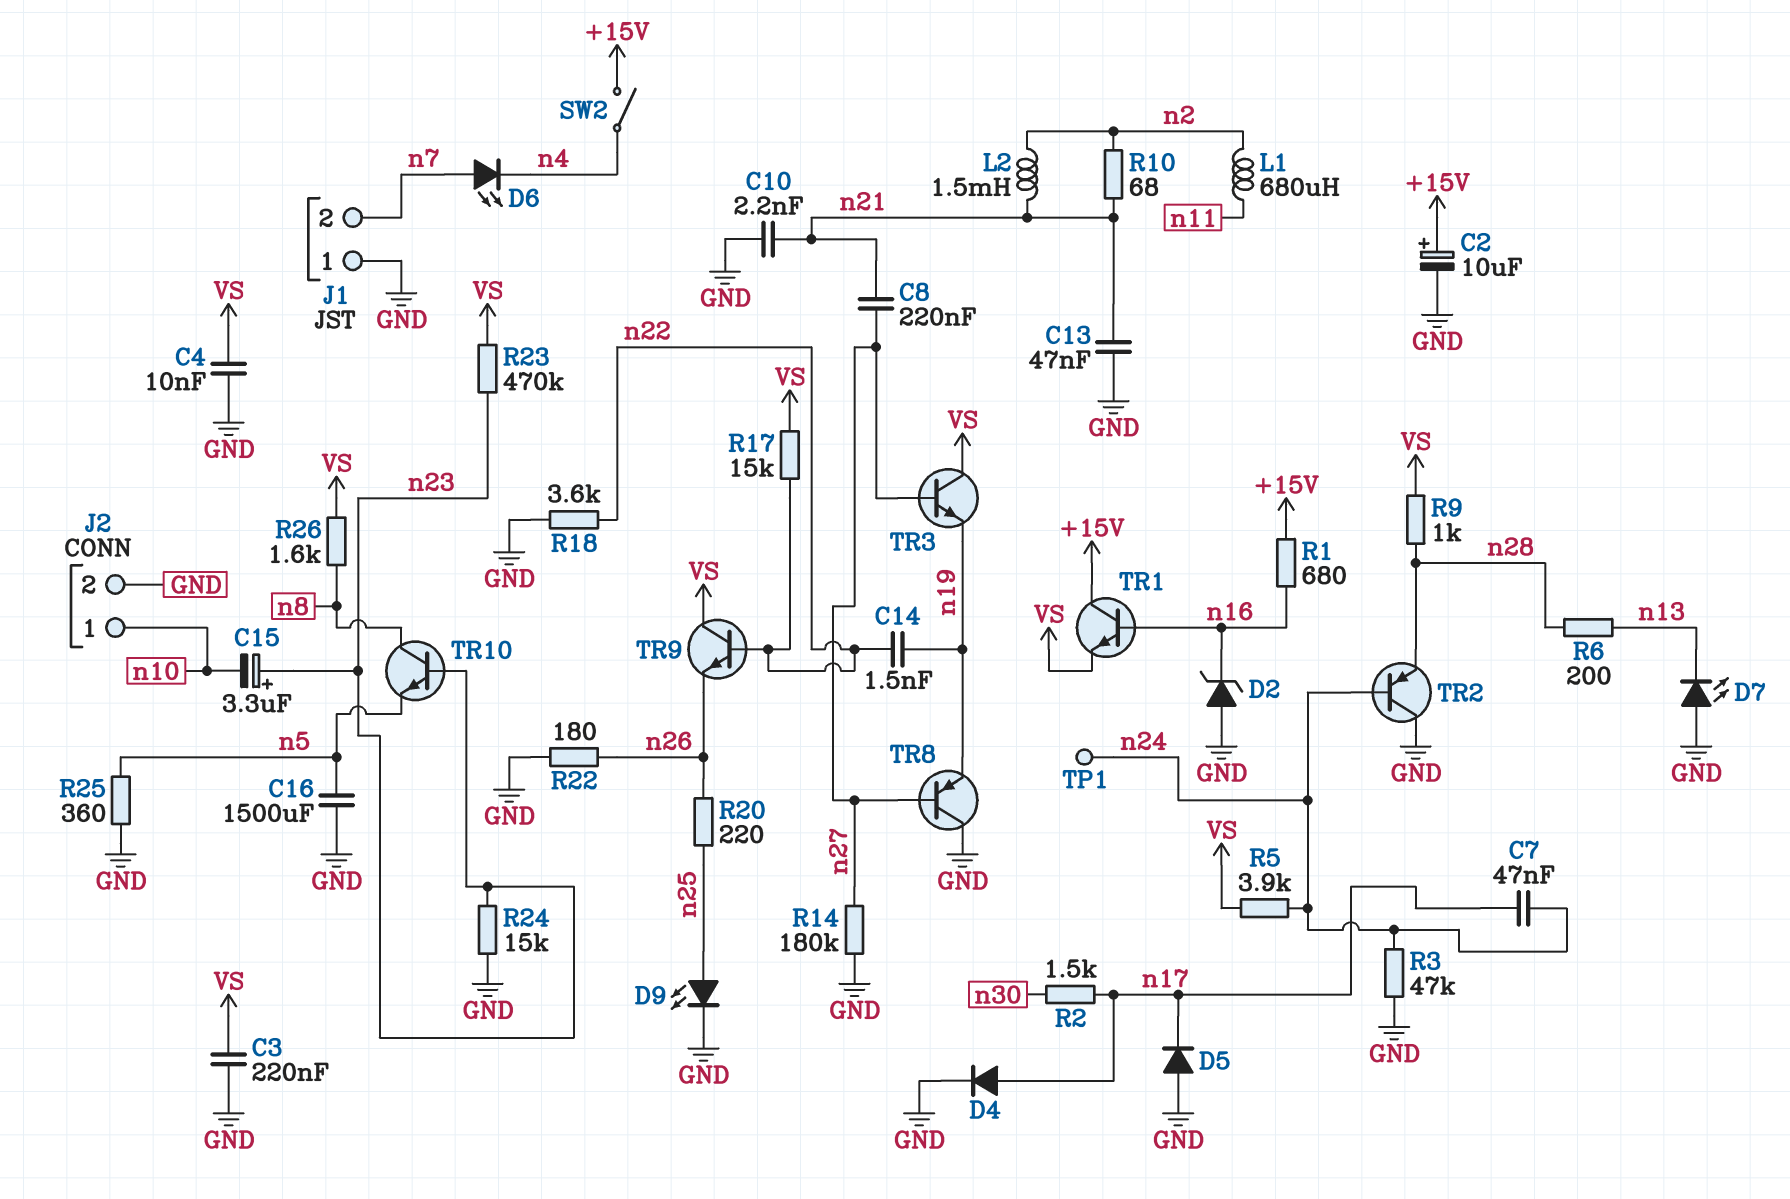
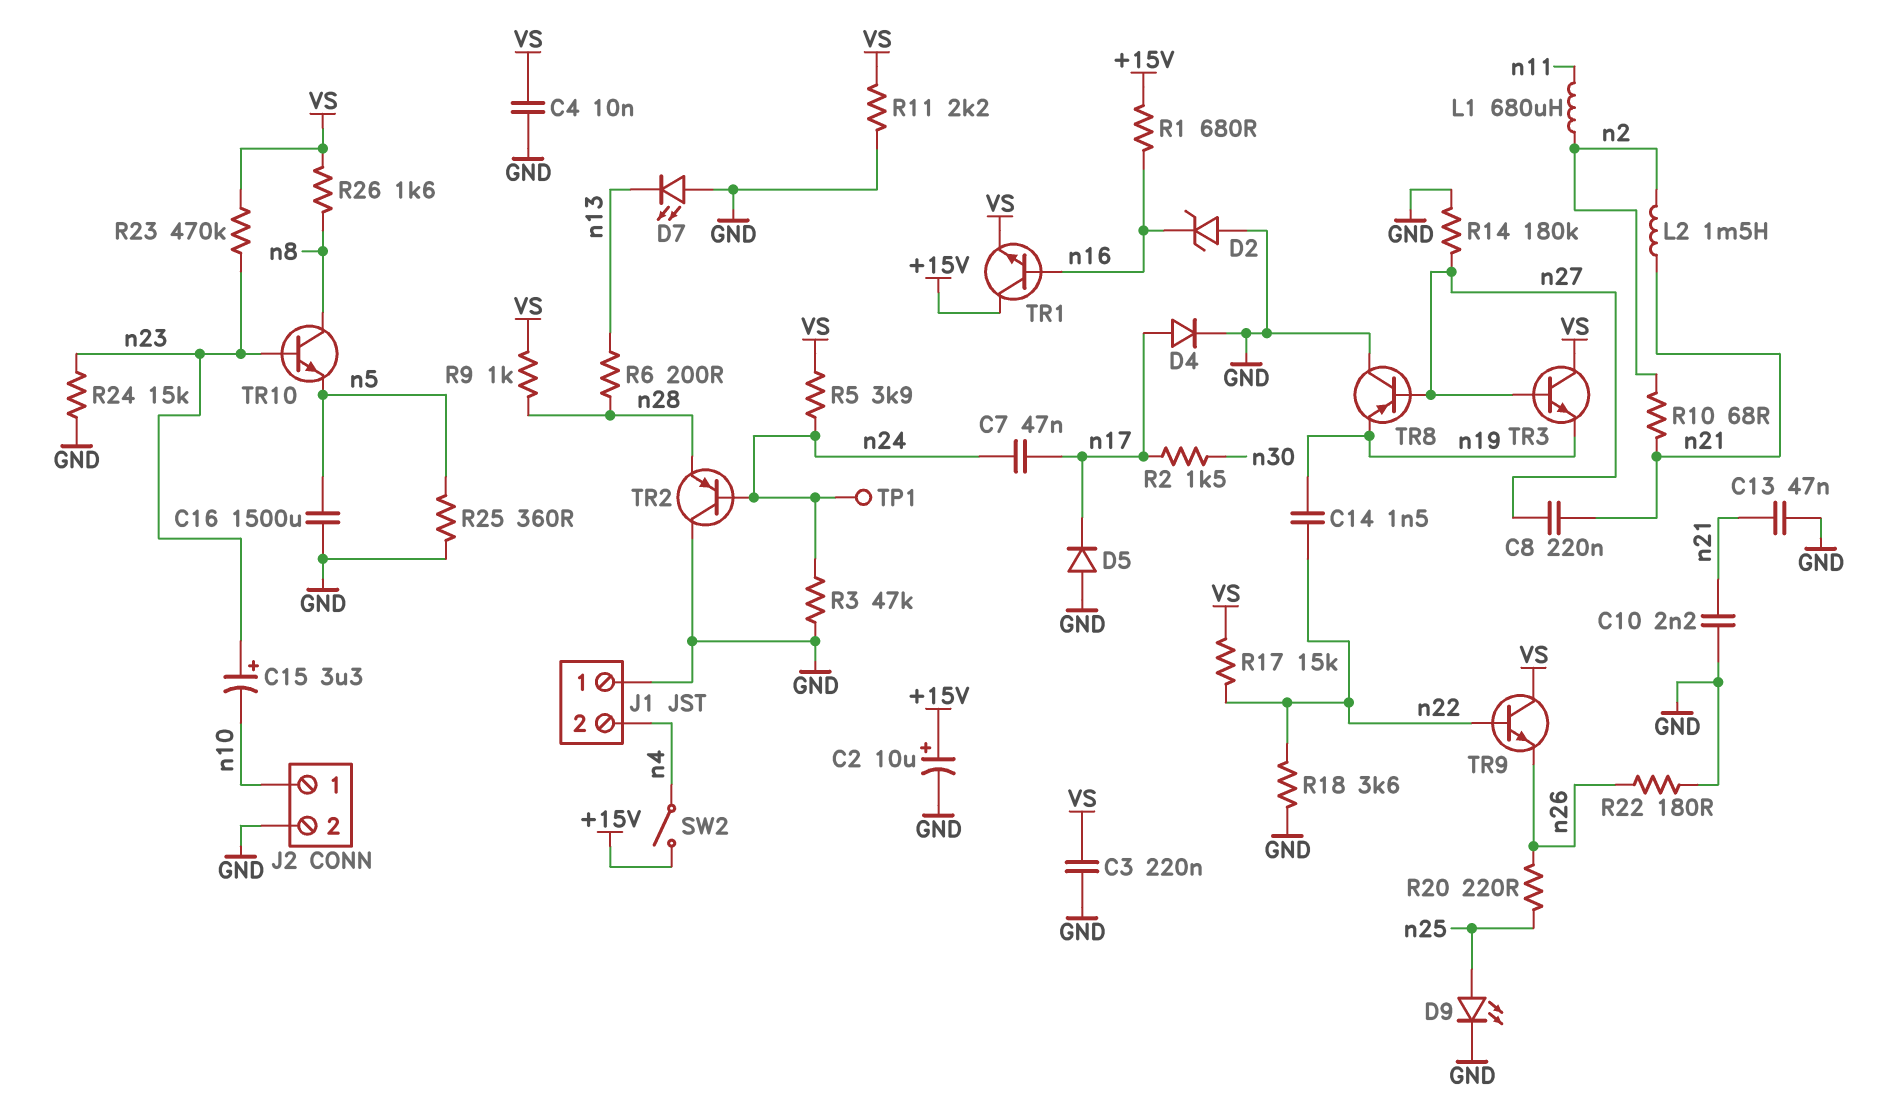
D6: LED (A n7, K n4) -> none
J1 pin 2: n7 -> n4
R11: none -> 2.2k (GND, VS)

